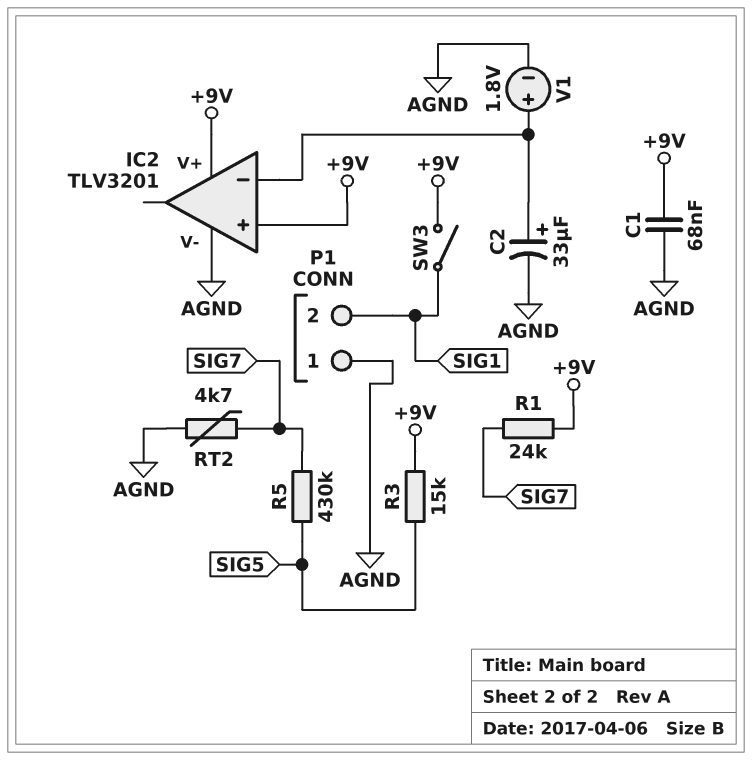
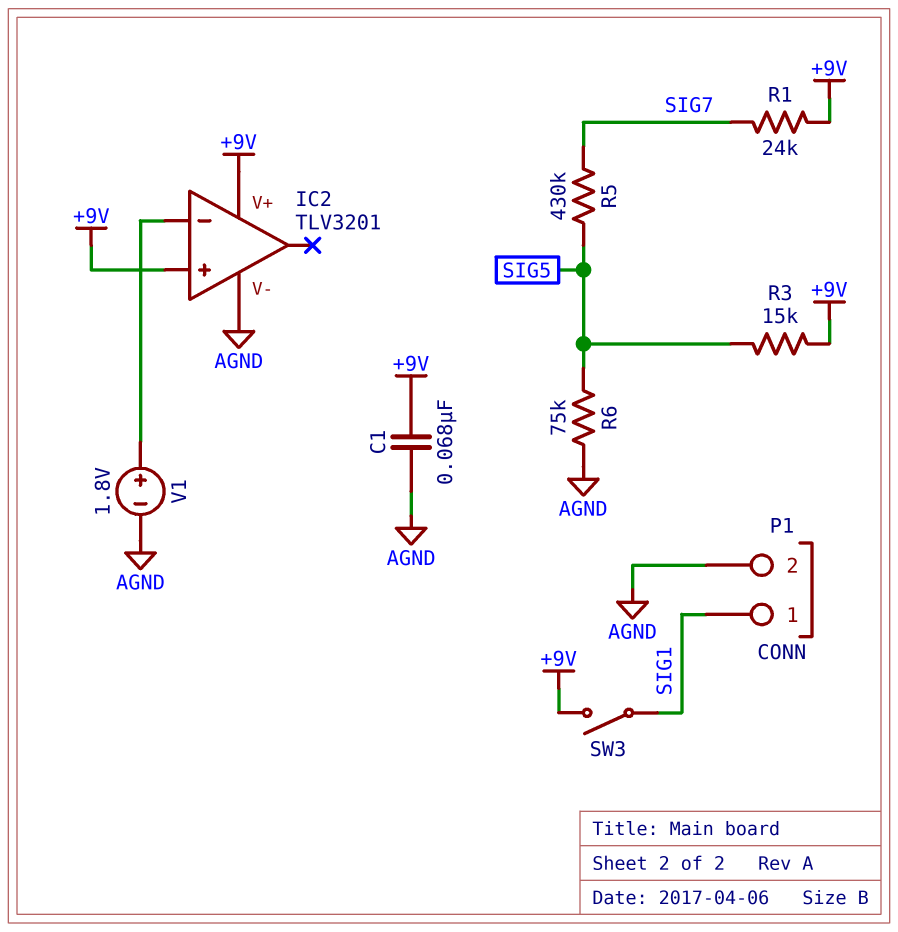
C2: 33uF (plus IC2/in-, minus AGND) -> none
P1 pin 1: AGND -> SIG1
P1 pin 2: SIG1 -> AGND
R6: none -> 75k (AGND, SIG5)
RT2: 4.7k (AGND, SIG7) -> none

